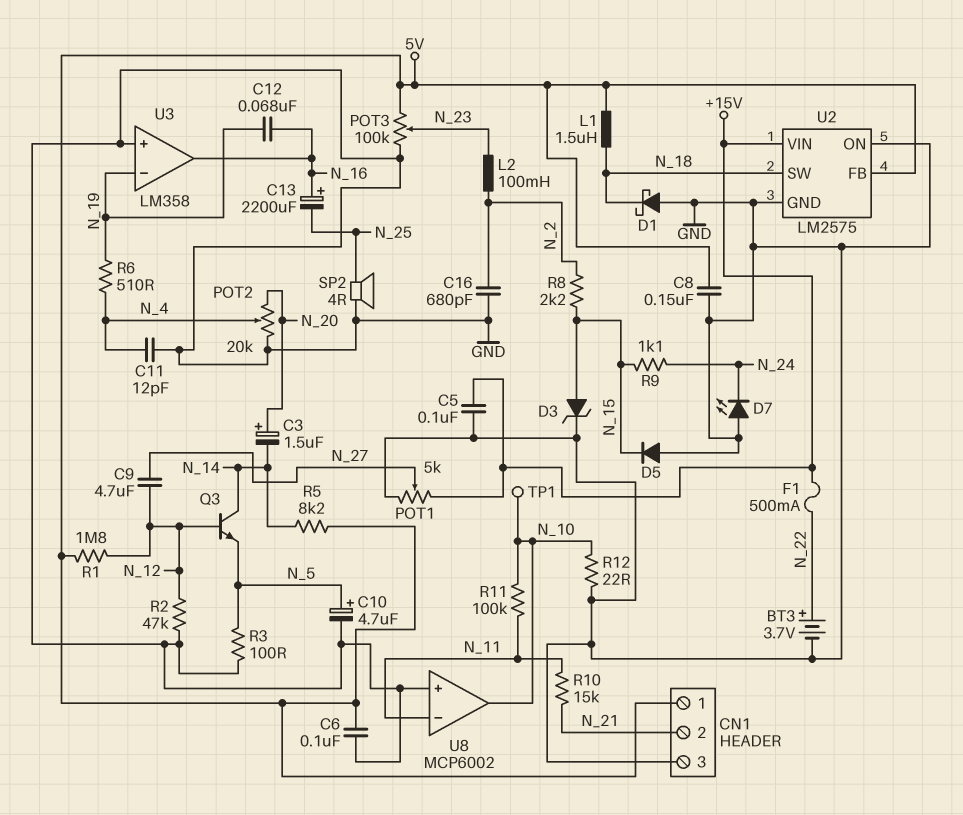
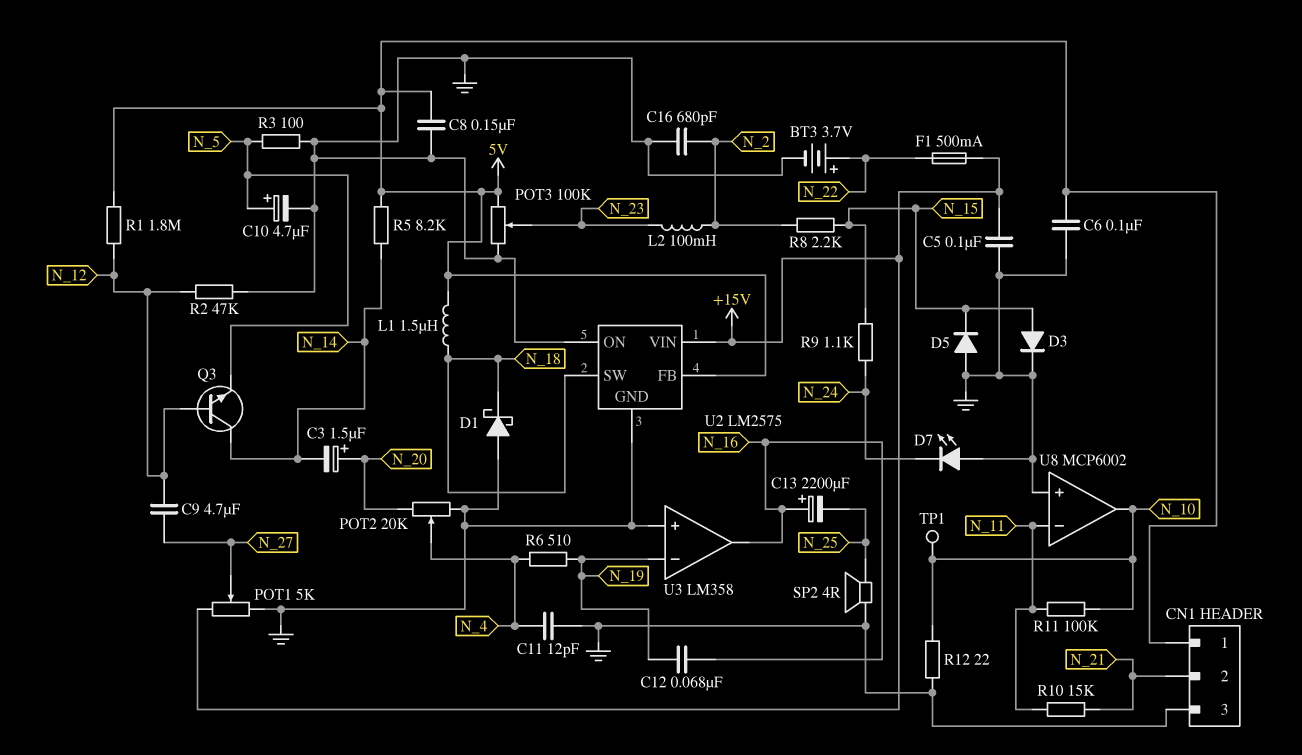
D3: zener (A N_15, K GND) -> diode (A N_15, K GND)

